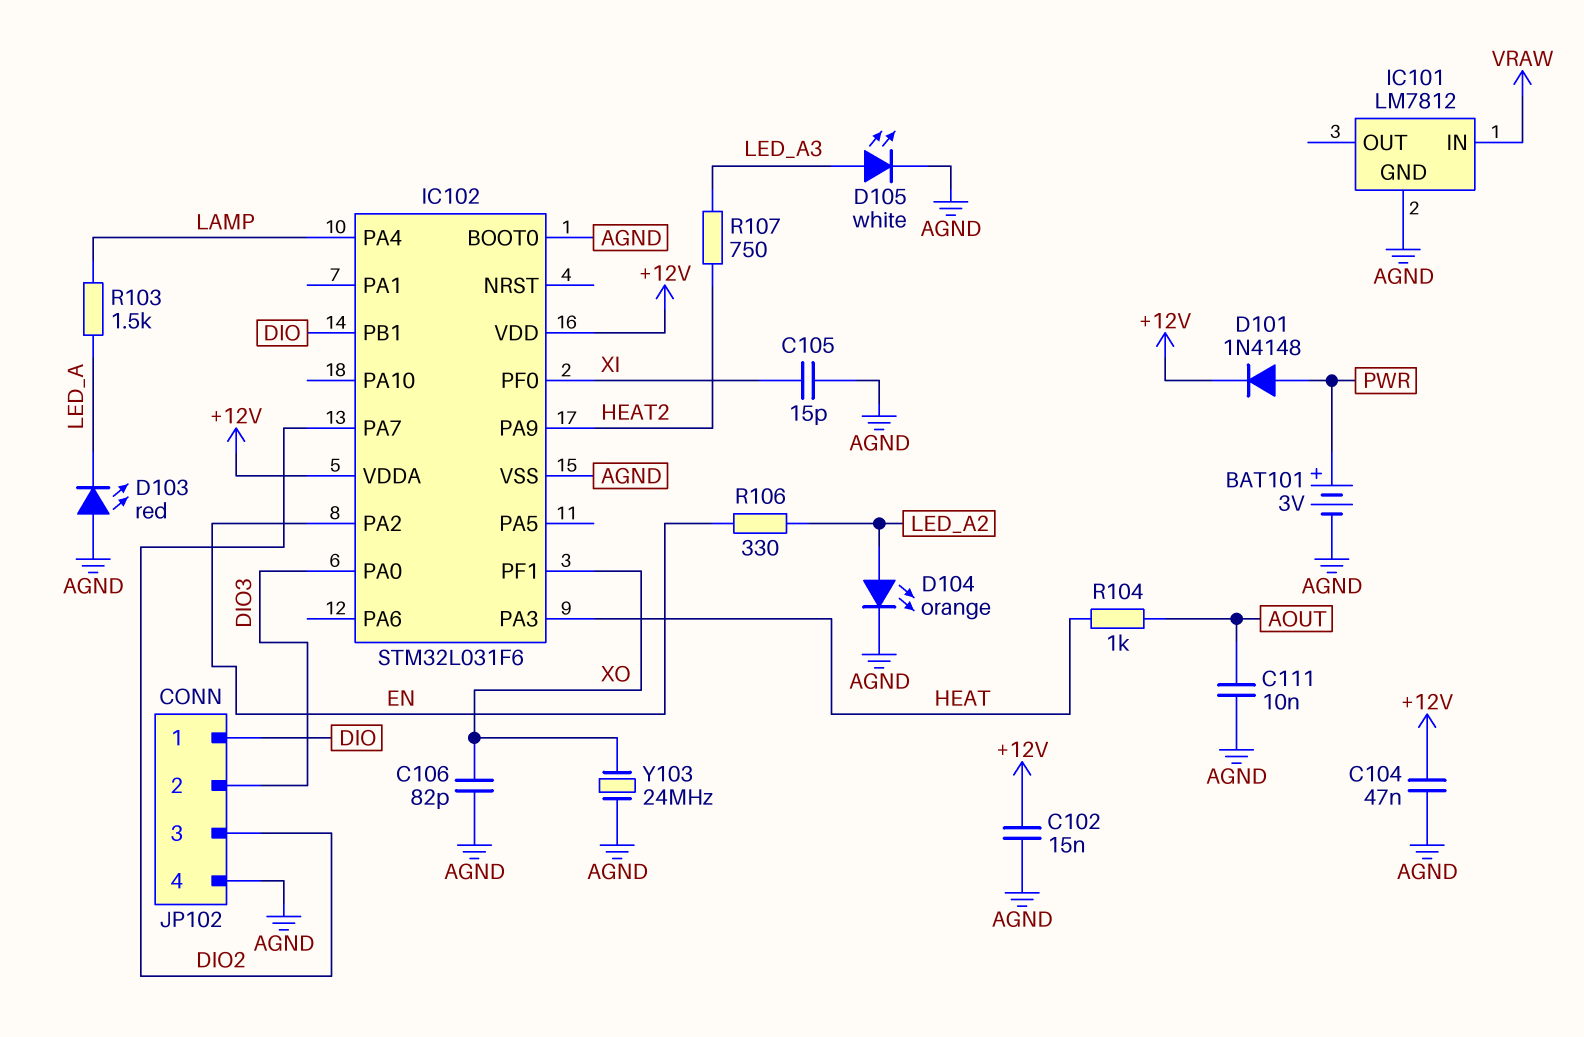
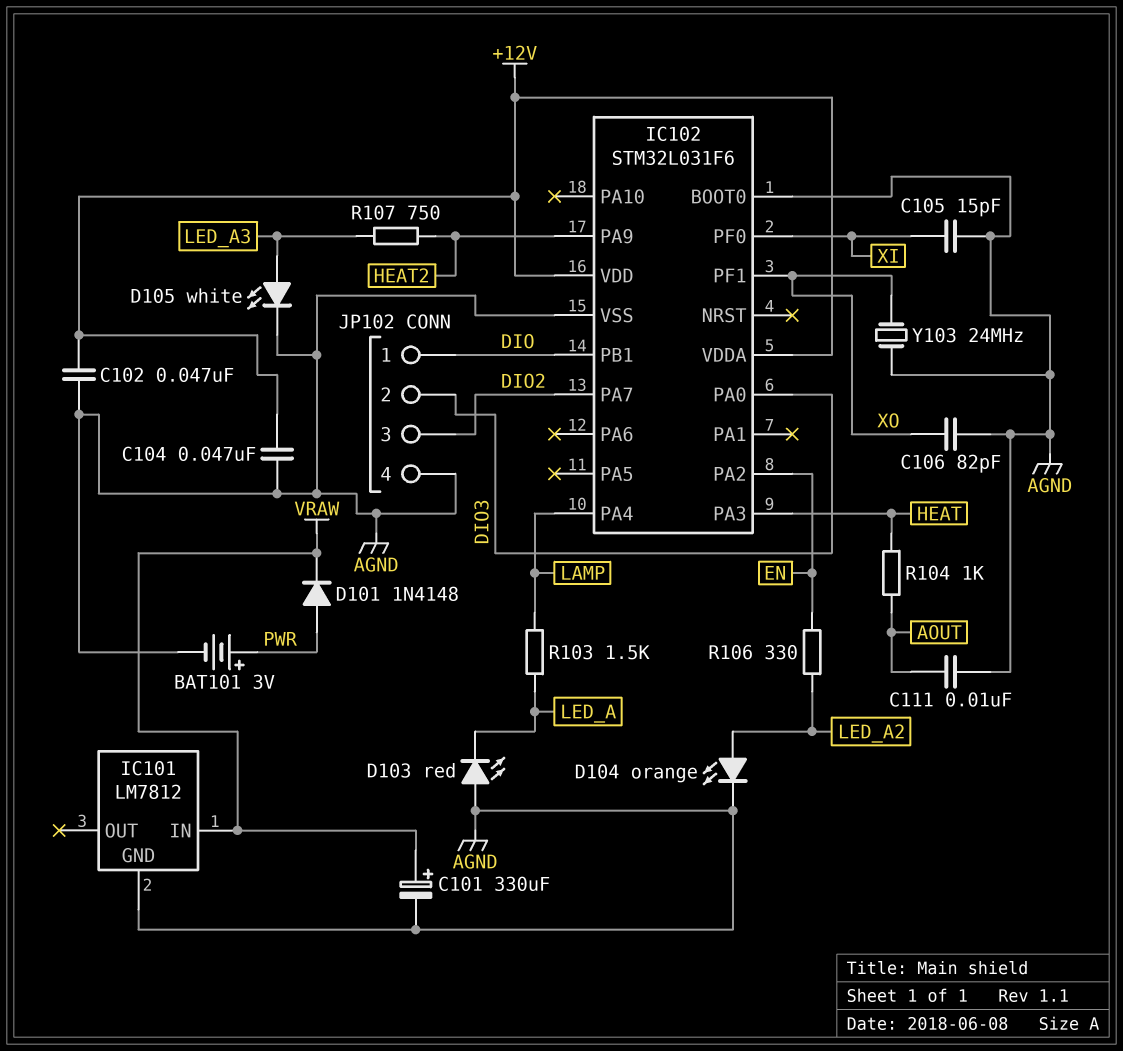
C101: none -> 330uF (plus VRAW, minus AGND)
C102: 15nF (+12V, AGND) -> 47nF (+12V, AGND)
D101: diode 1N4148 (A PWR, K +12V) -> diode 1N4148 (A PWR, K VRAW)

